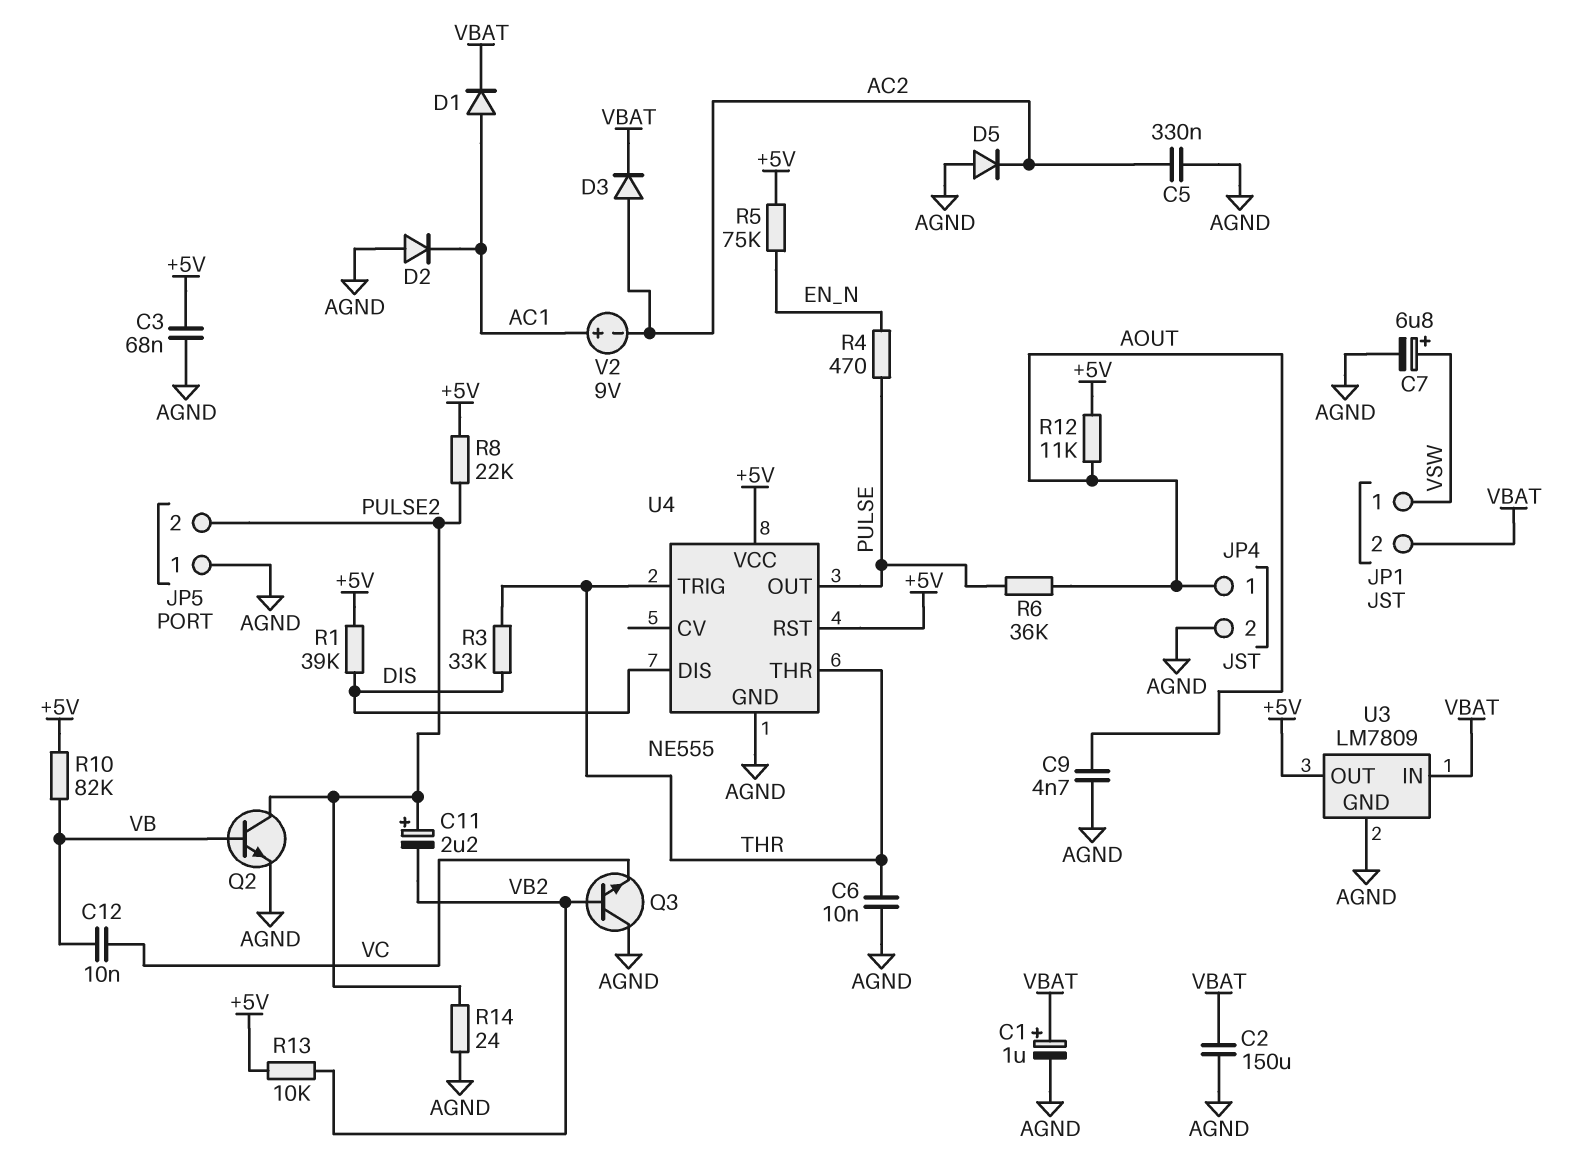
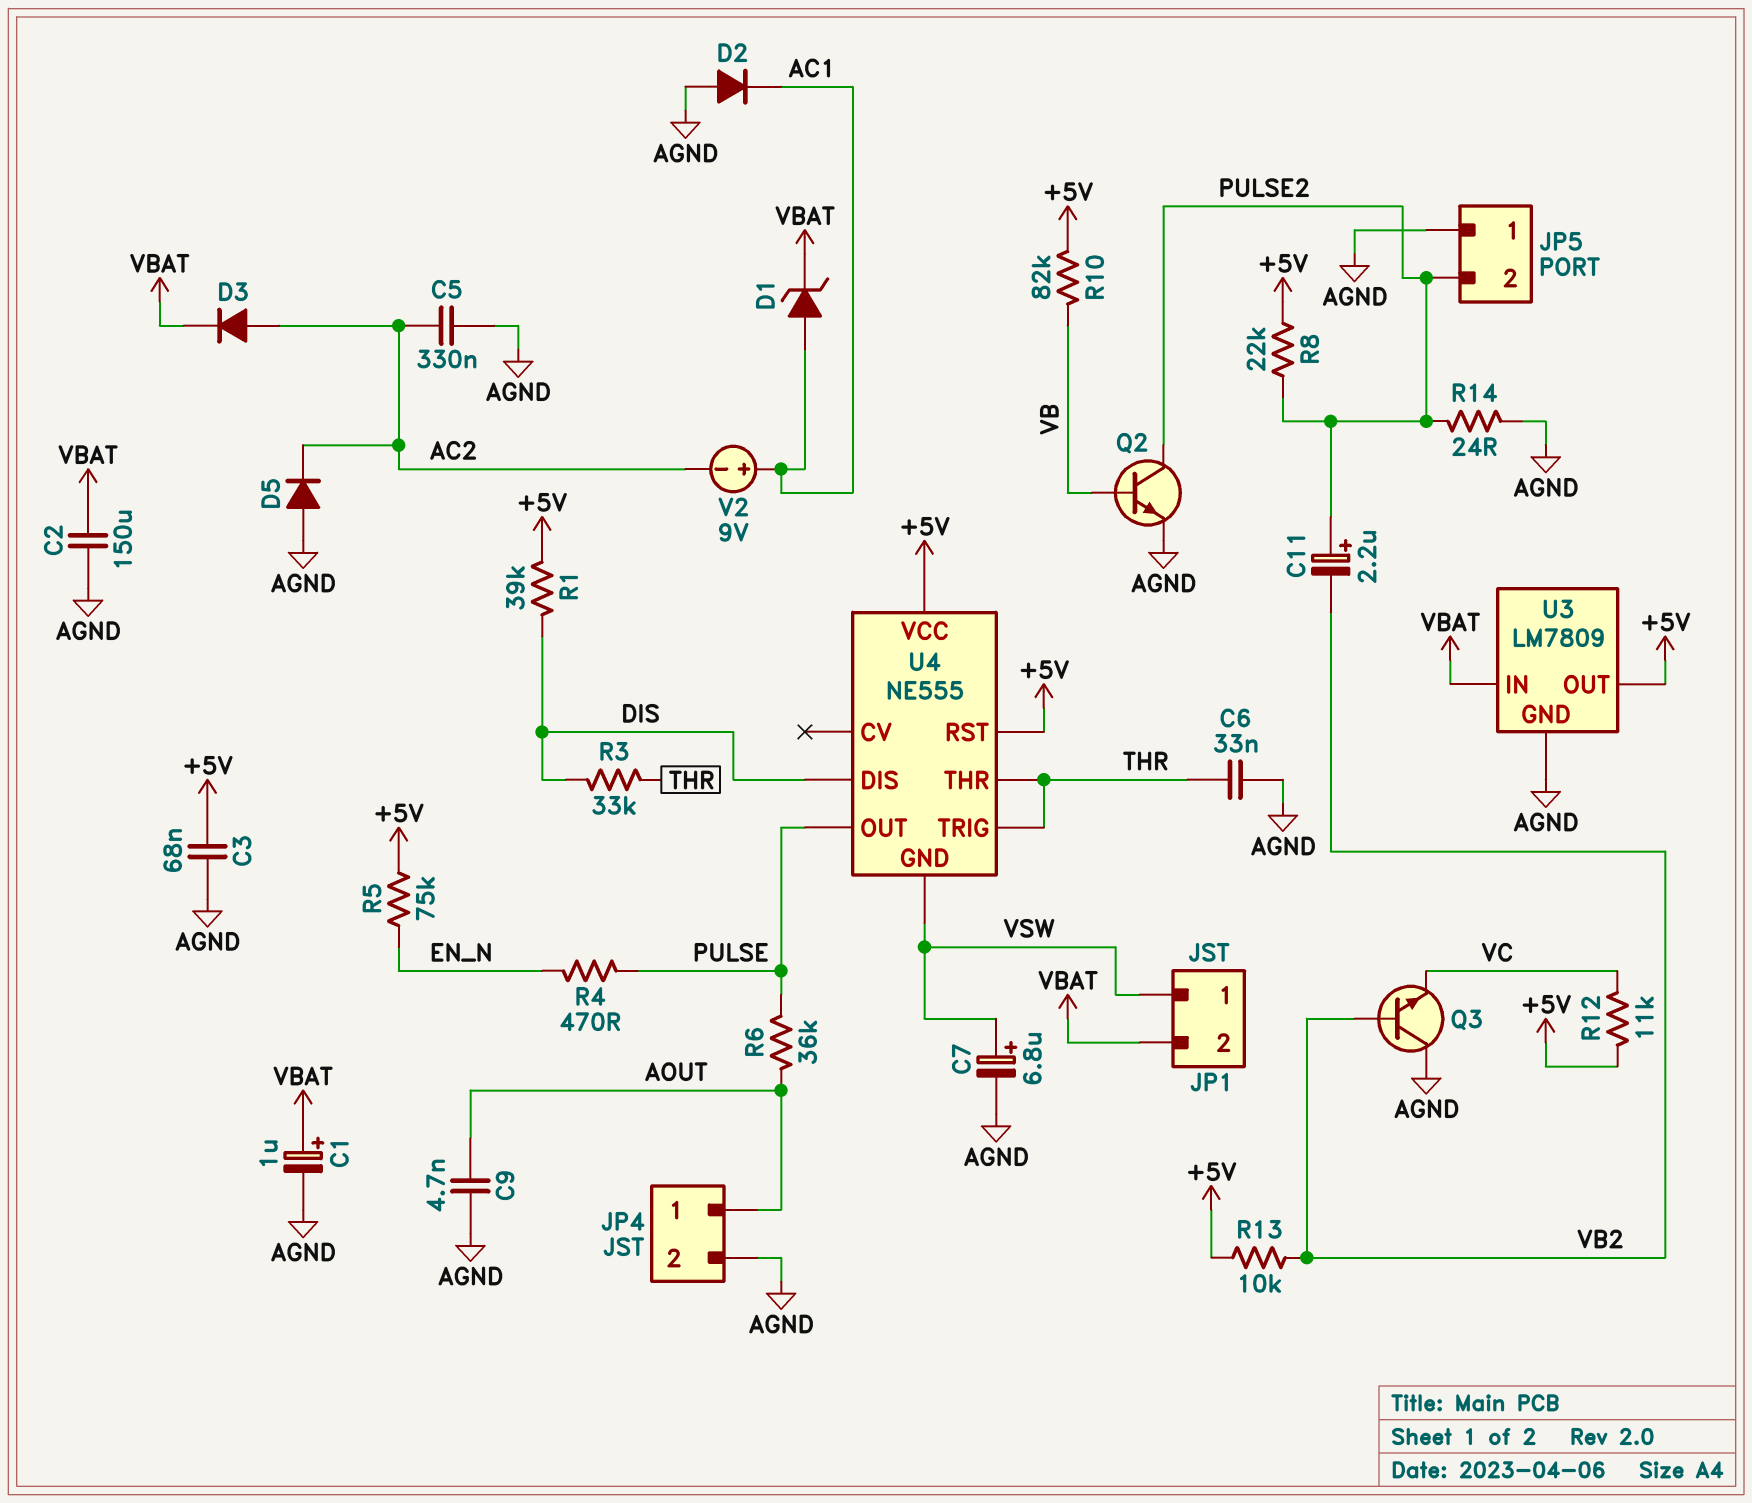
C6: 10nF (AGND, THR) -> 33nF (AGND, THR)
C12: 10nF (VB, VC) -> none
D1: diode (A AC1, K VBAT) -> zener (A AC1, K VBAT)
R12: 11k (+5V, AOUT) -> 11k (+5V, VC)
U4 pin GND: AGND -> VSW

